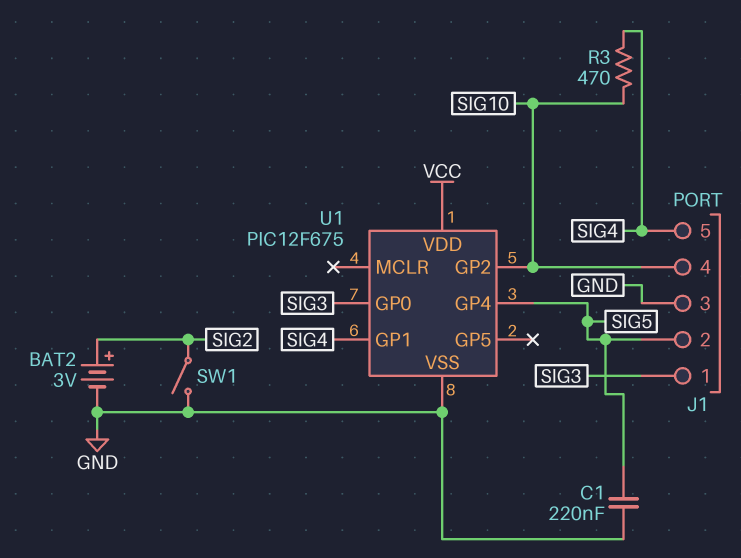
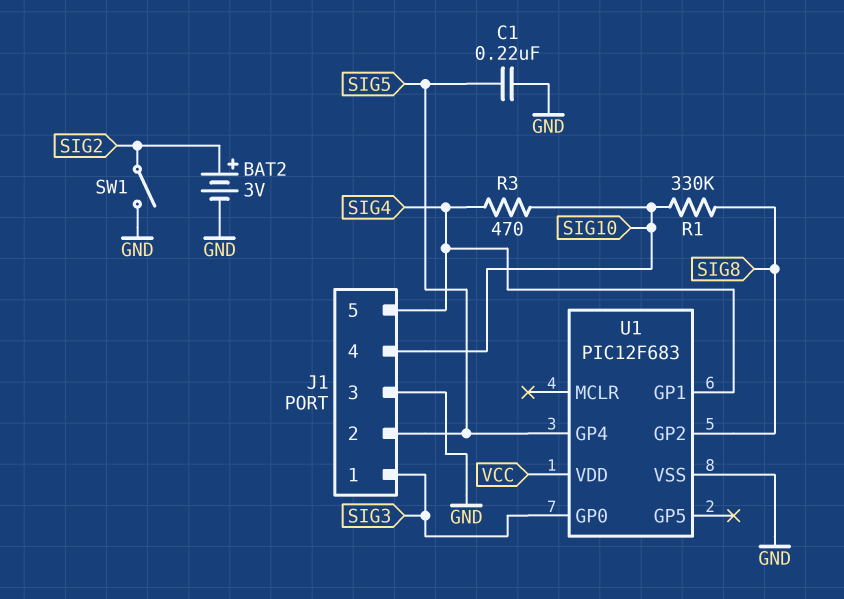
R1: none -> 330k (SIG8, SIG10)
U1: PIC12F675 -> PIC12F683
U1 pin GP2: SIG10 -> SIG8

